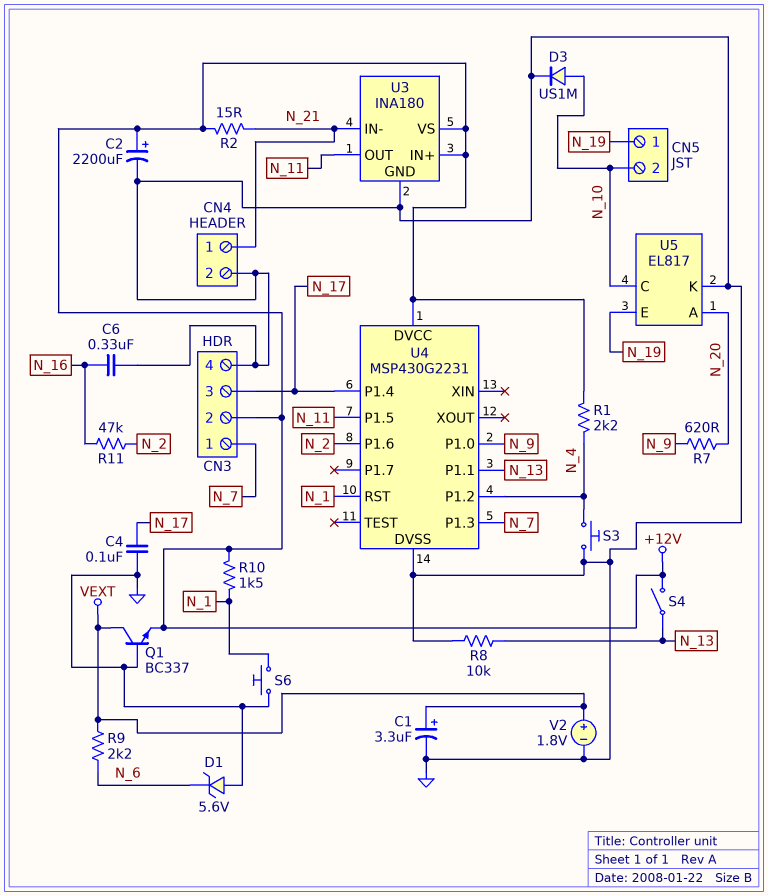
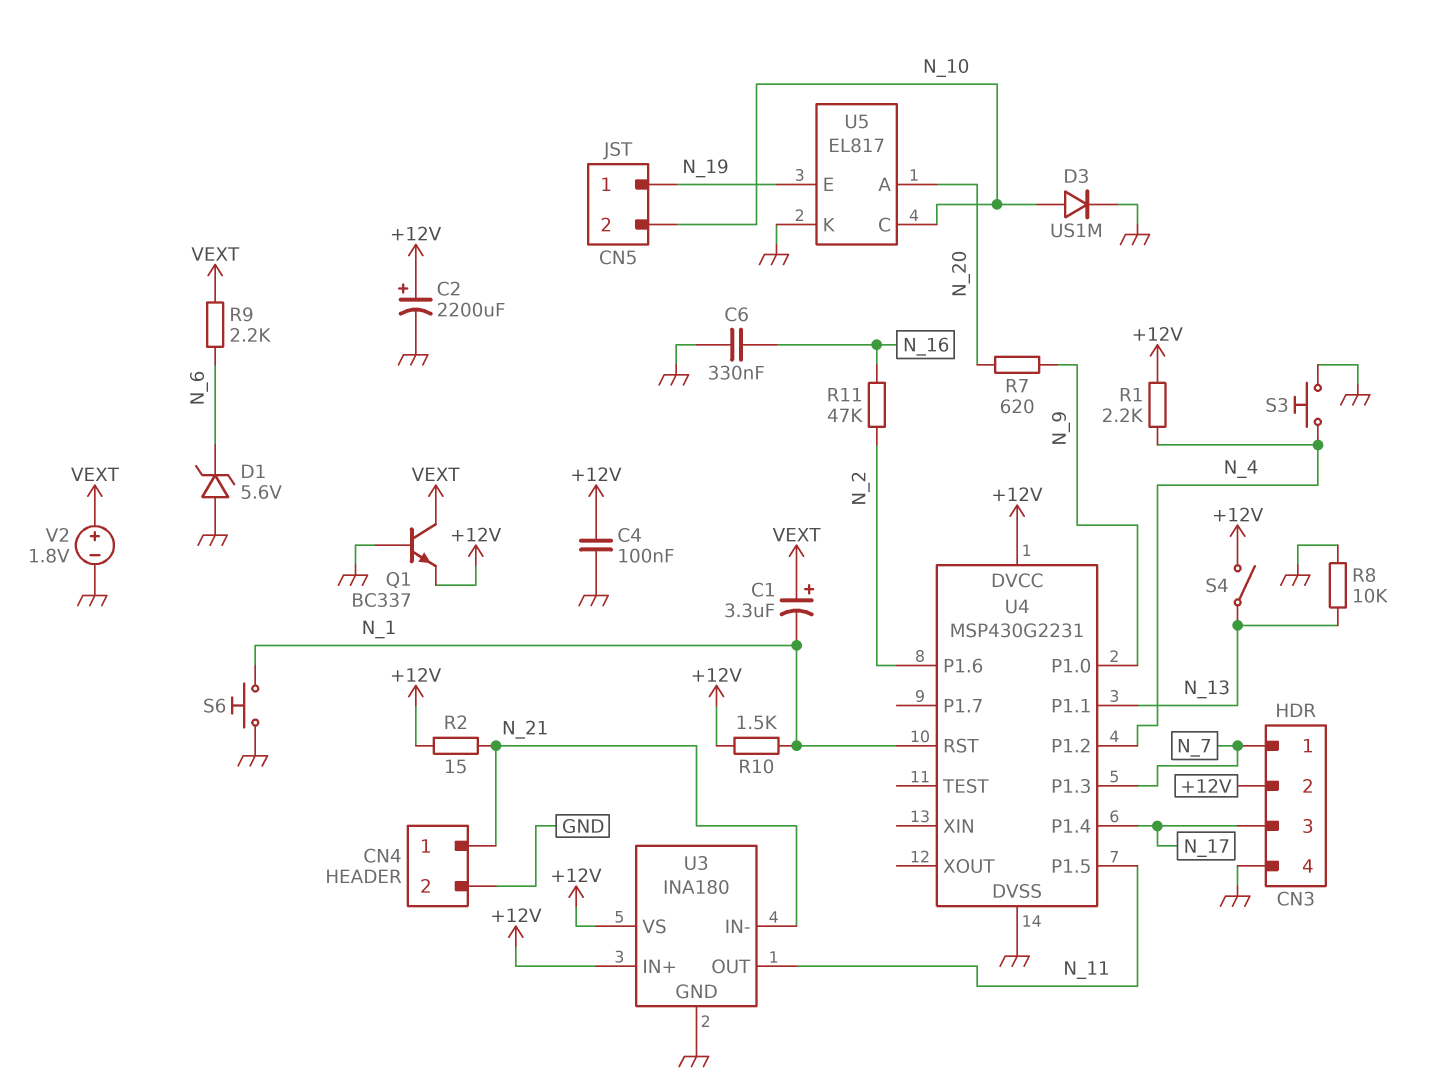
C1: 3.3uF (plus VEXT, minus GND) -> 3.3uF (plus VEXT, minus N_1)
C4: 100nF (GND, N_17) -> 100nF (+12V, GND)

